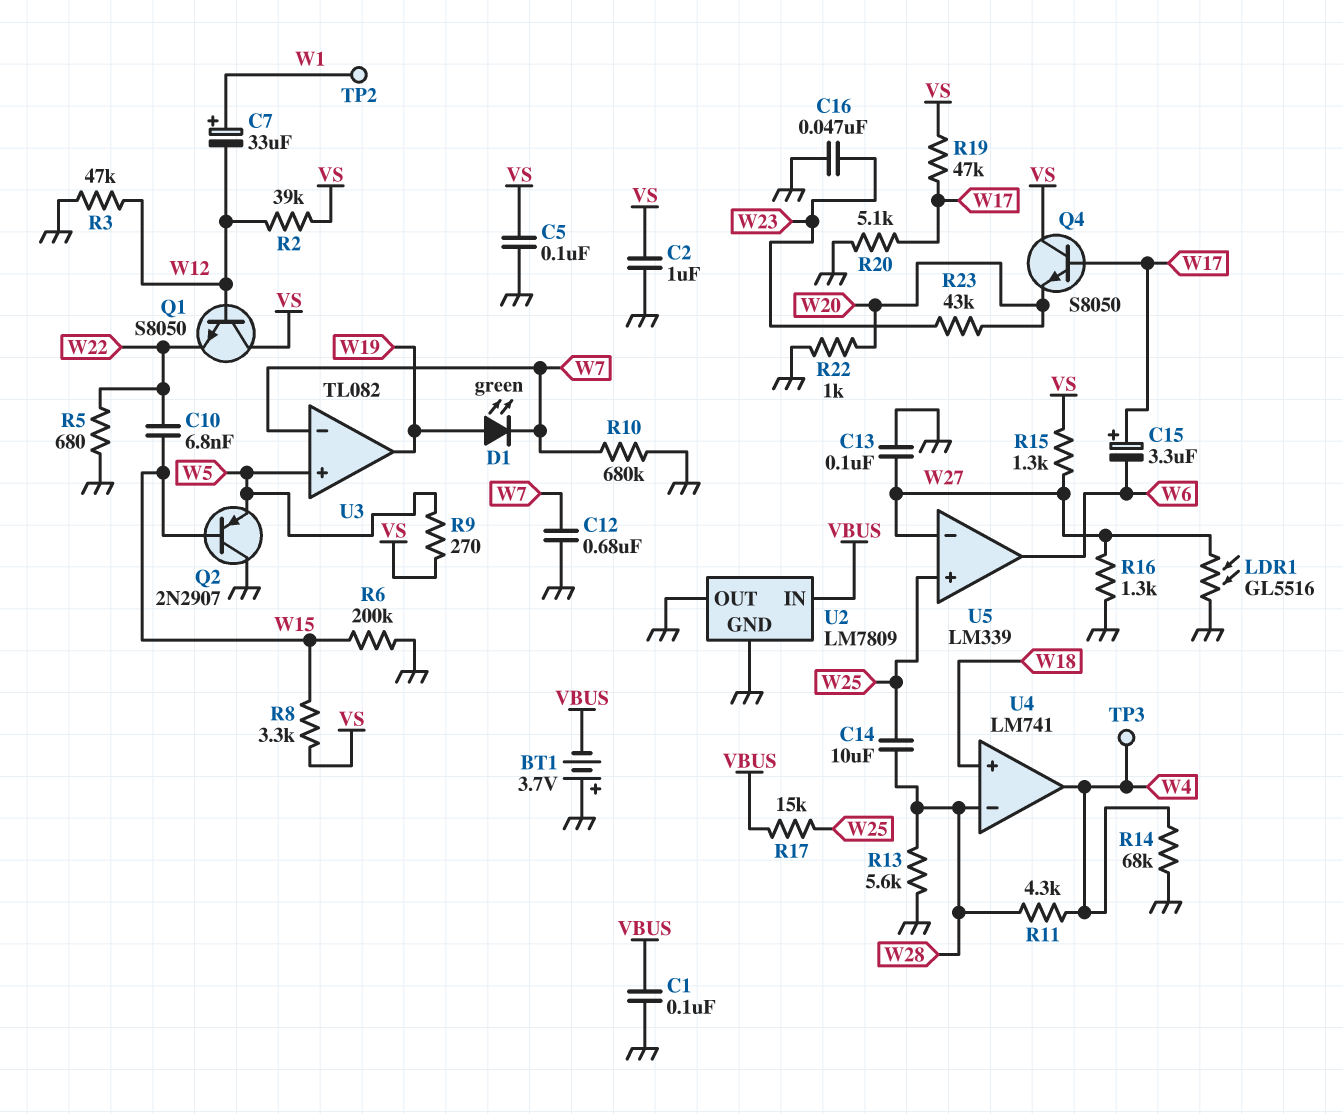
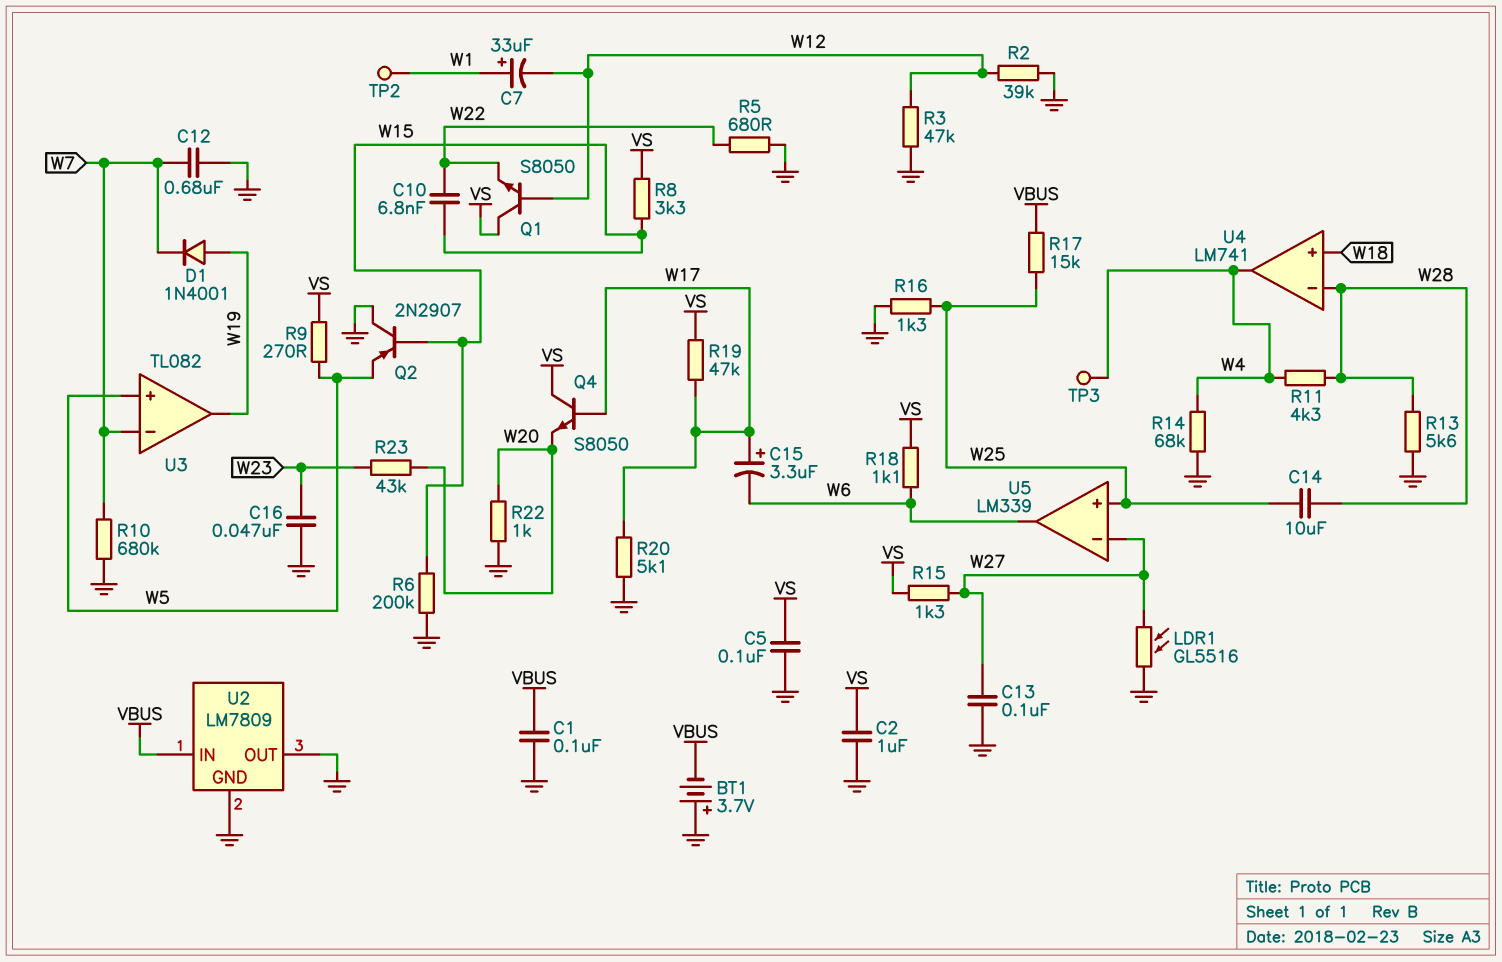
D1: LED green (A W19, K W7) -> diode 1N4001 (A W19, K W7)
R2: 39k (VS, W12) -> 39k (GND, W12)
R16: 1.3k (GND, W27) -> 1.3k (GND, W25)
R18: none -> 1.1k (VS, W6)

